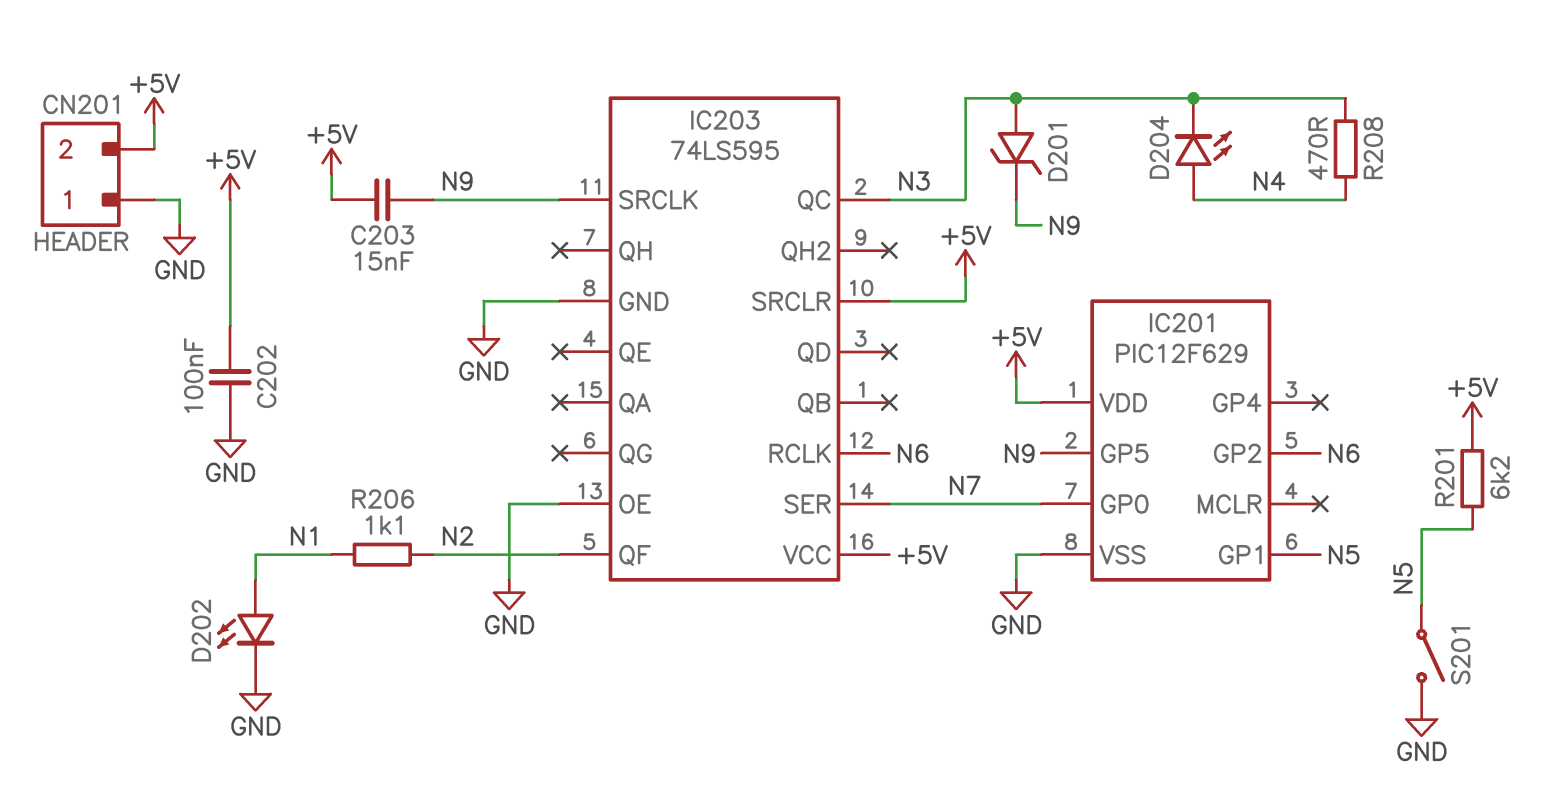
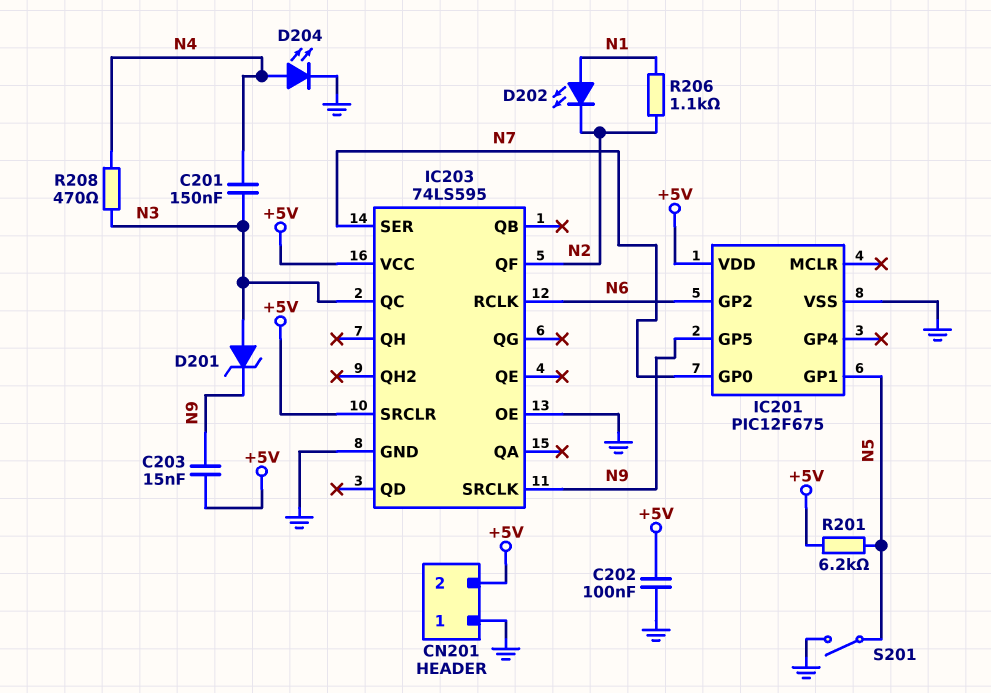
C201: none -> 150nF (N3, N4)
D202: LED (A N1, K GND) -> LED (A N1, K N2)
D204: LED (A N4, K N3) -> LED (A N4, K GND)
IC201: PIC12F629 -> PIC12F675

